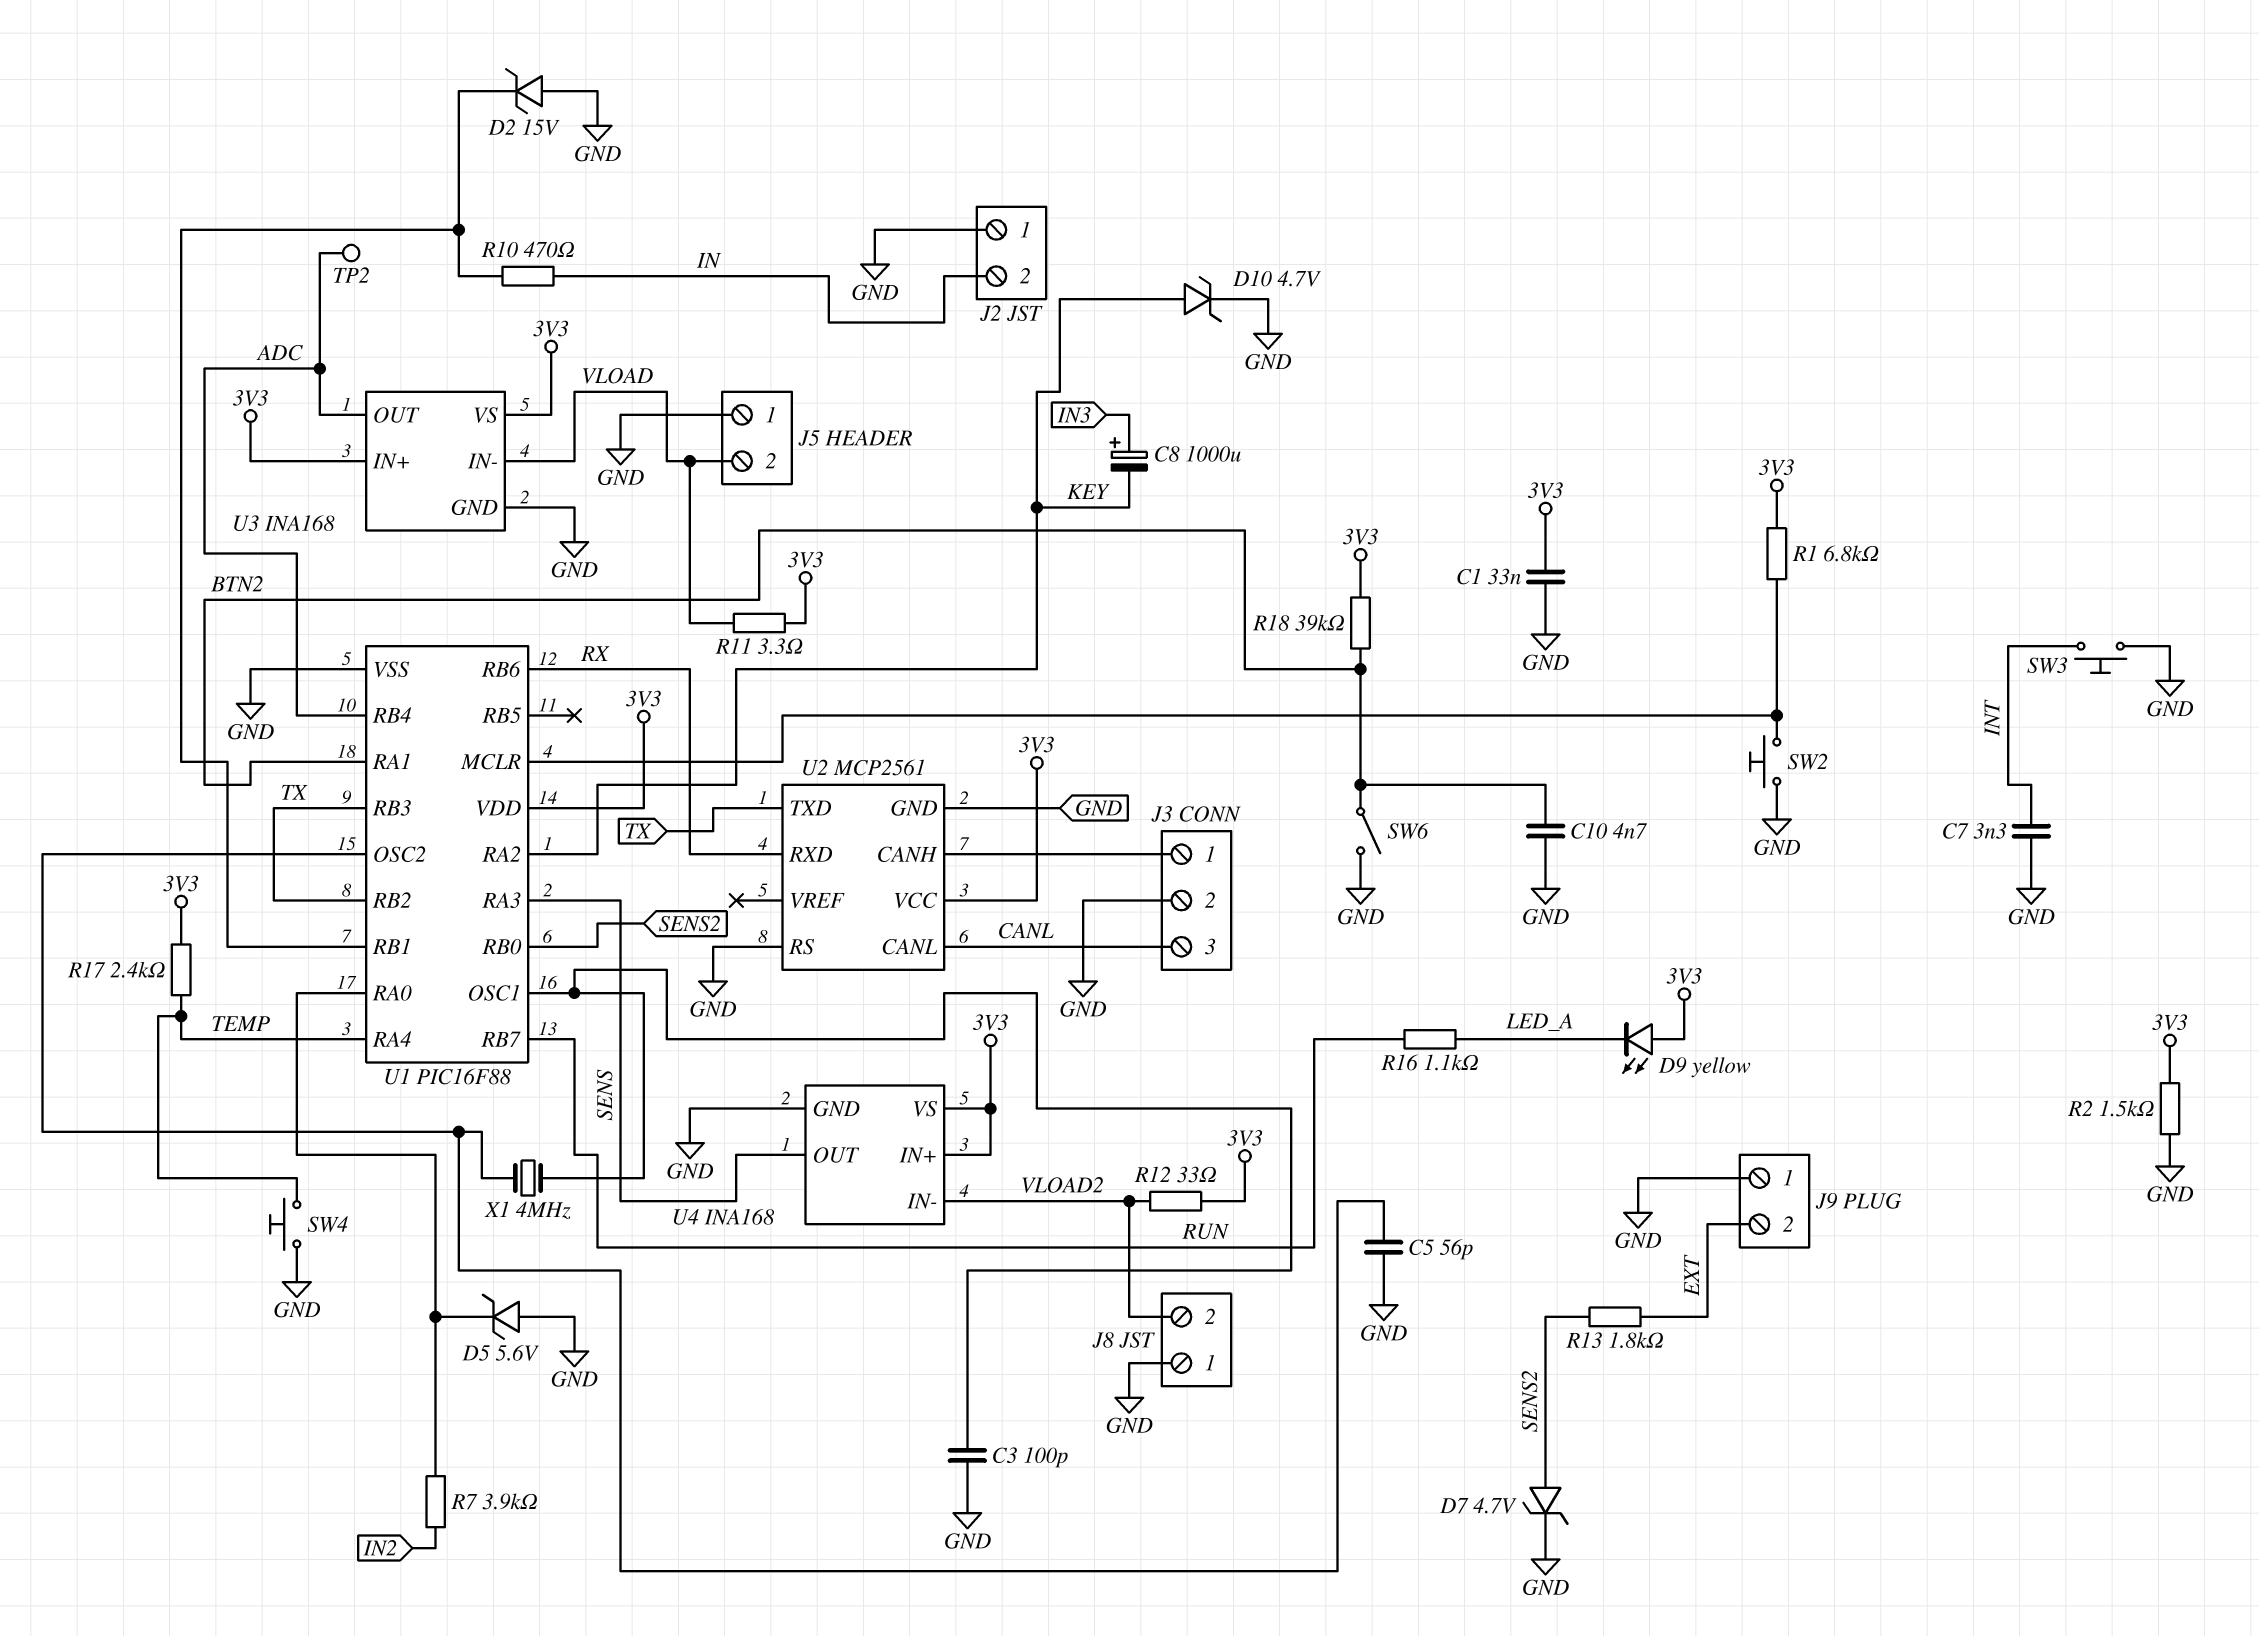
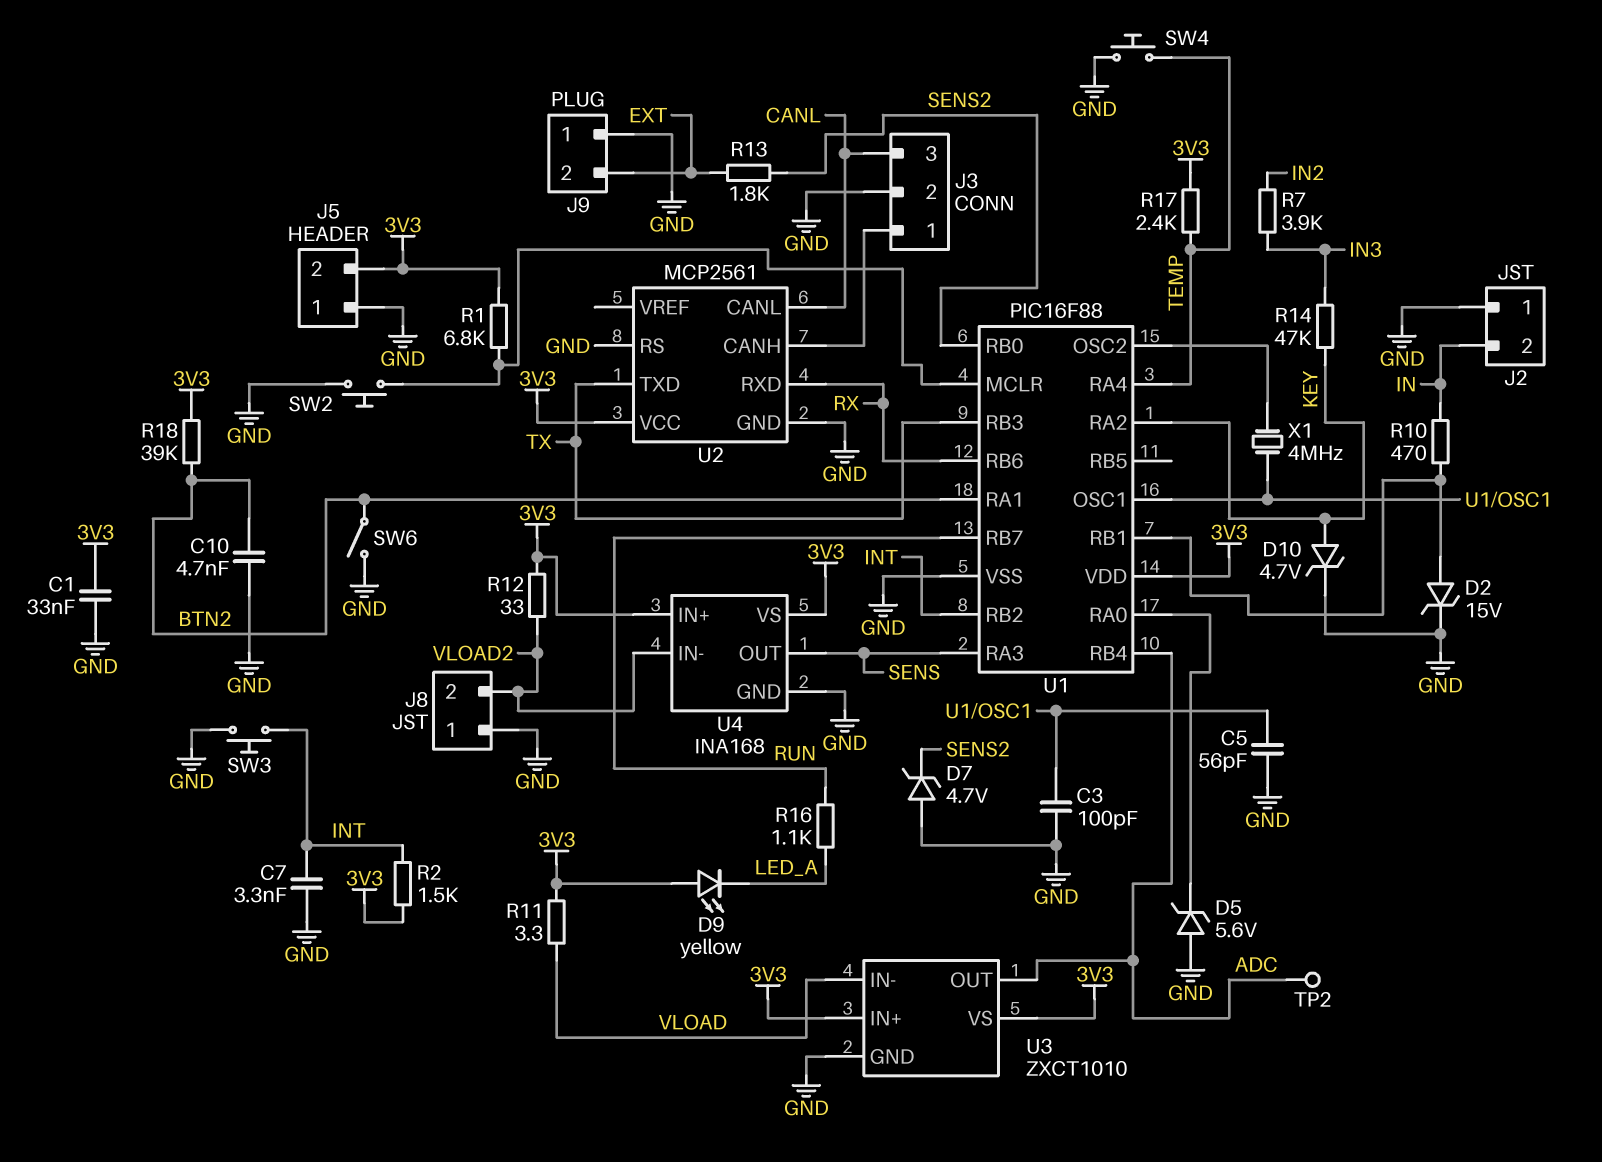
C5: 56pF (GND, U1/OSC2) -> 56pF (GND, U1/OSC1)
C8: 1000uF (plus IN3, minus KEY) -> none
D2: zener 15V (A GND, K U1/RB1) -> zener 15V (A U1/RB1, K GND)
D7: zener 4.7V (A SENS2, K GND) -> zener 4.7V (A GND, K SENS2)
J5 pin 2: VLOAD -> 3V3
R2: 1.5k (3V3, GND) -> 1.5k (3V3, INT)
R7: 3.9k (IN2, U1/RA0) -> 3.9k (IN2, IN3)
R14: none -> 47k (IN3, KEY)
U1 pin RB2: TX -> INT
U3: INA168 -> ZXCT1010

